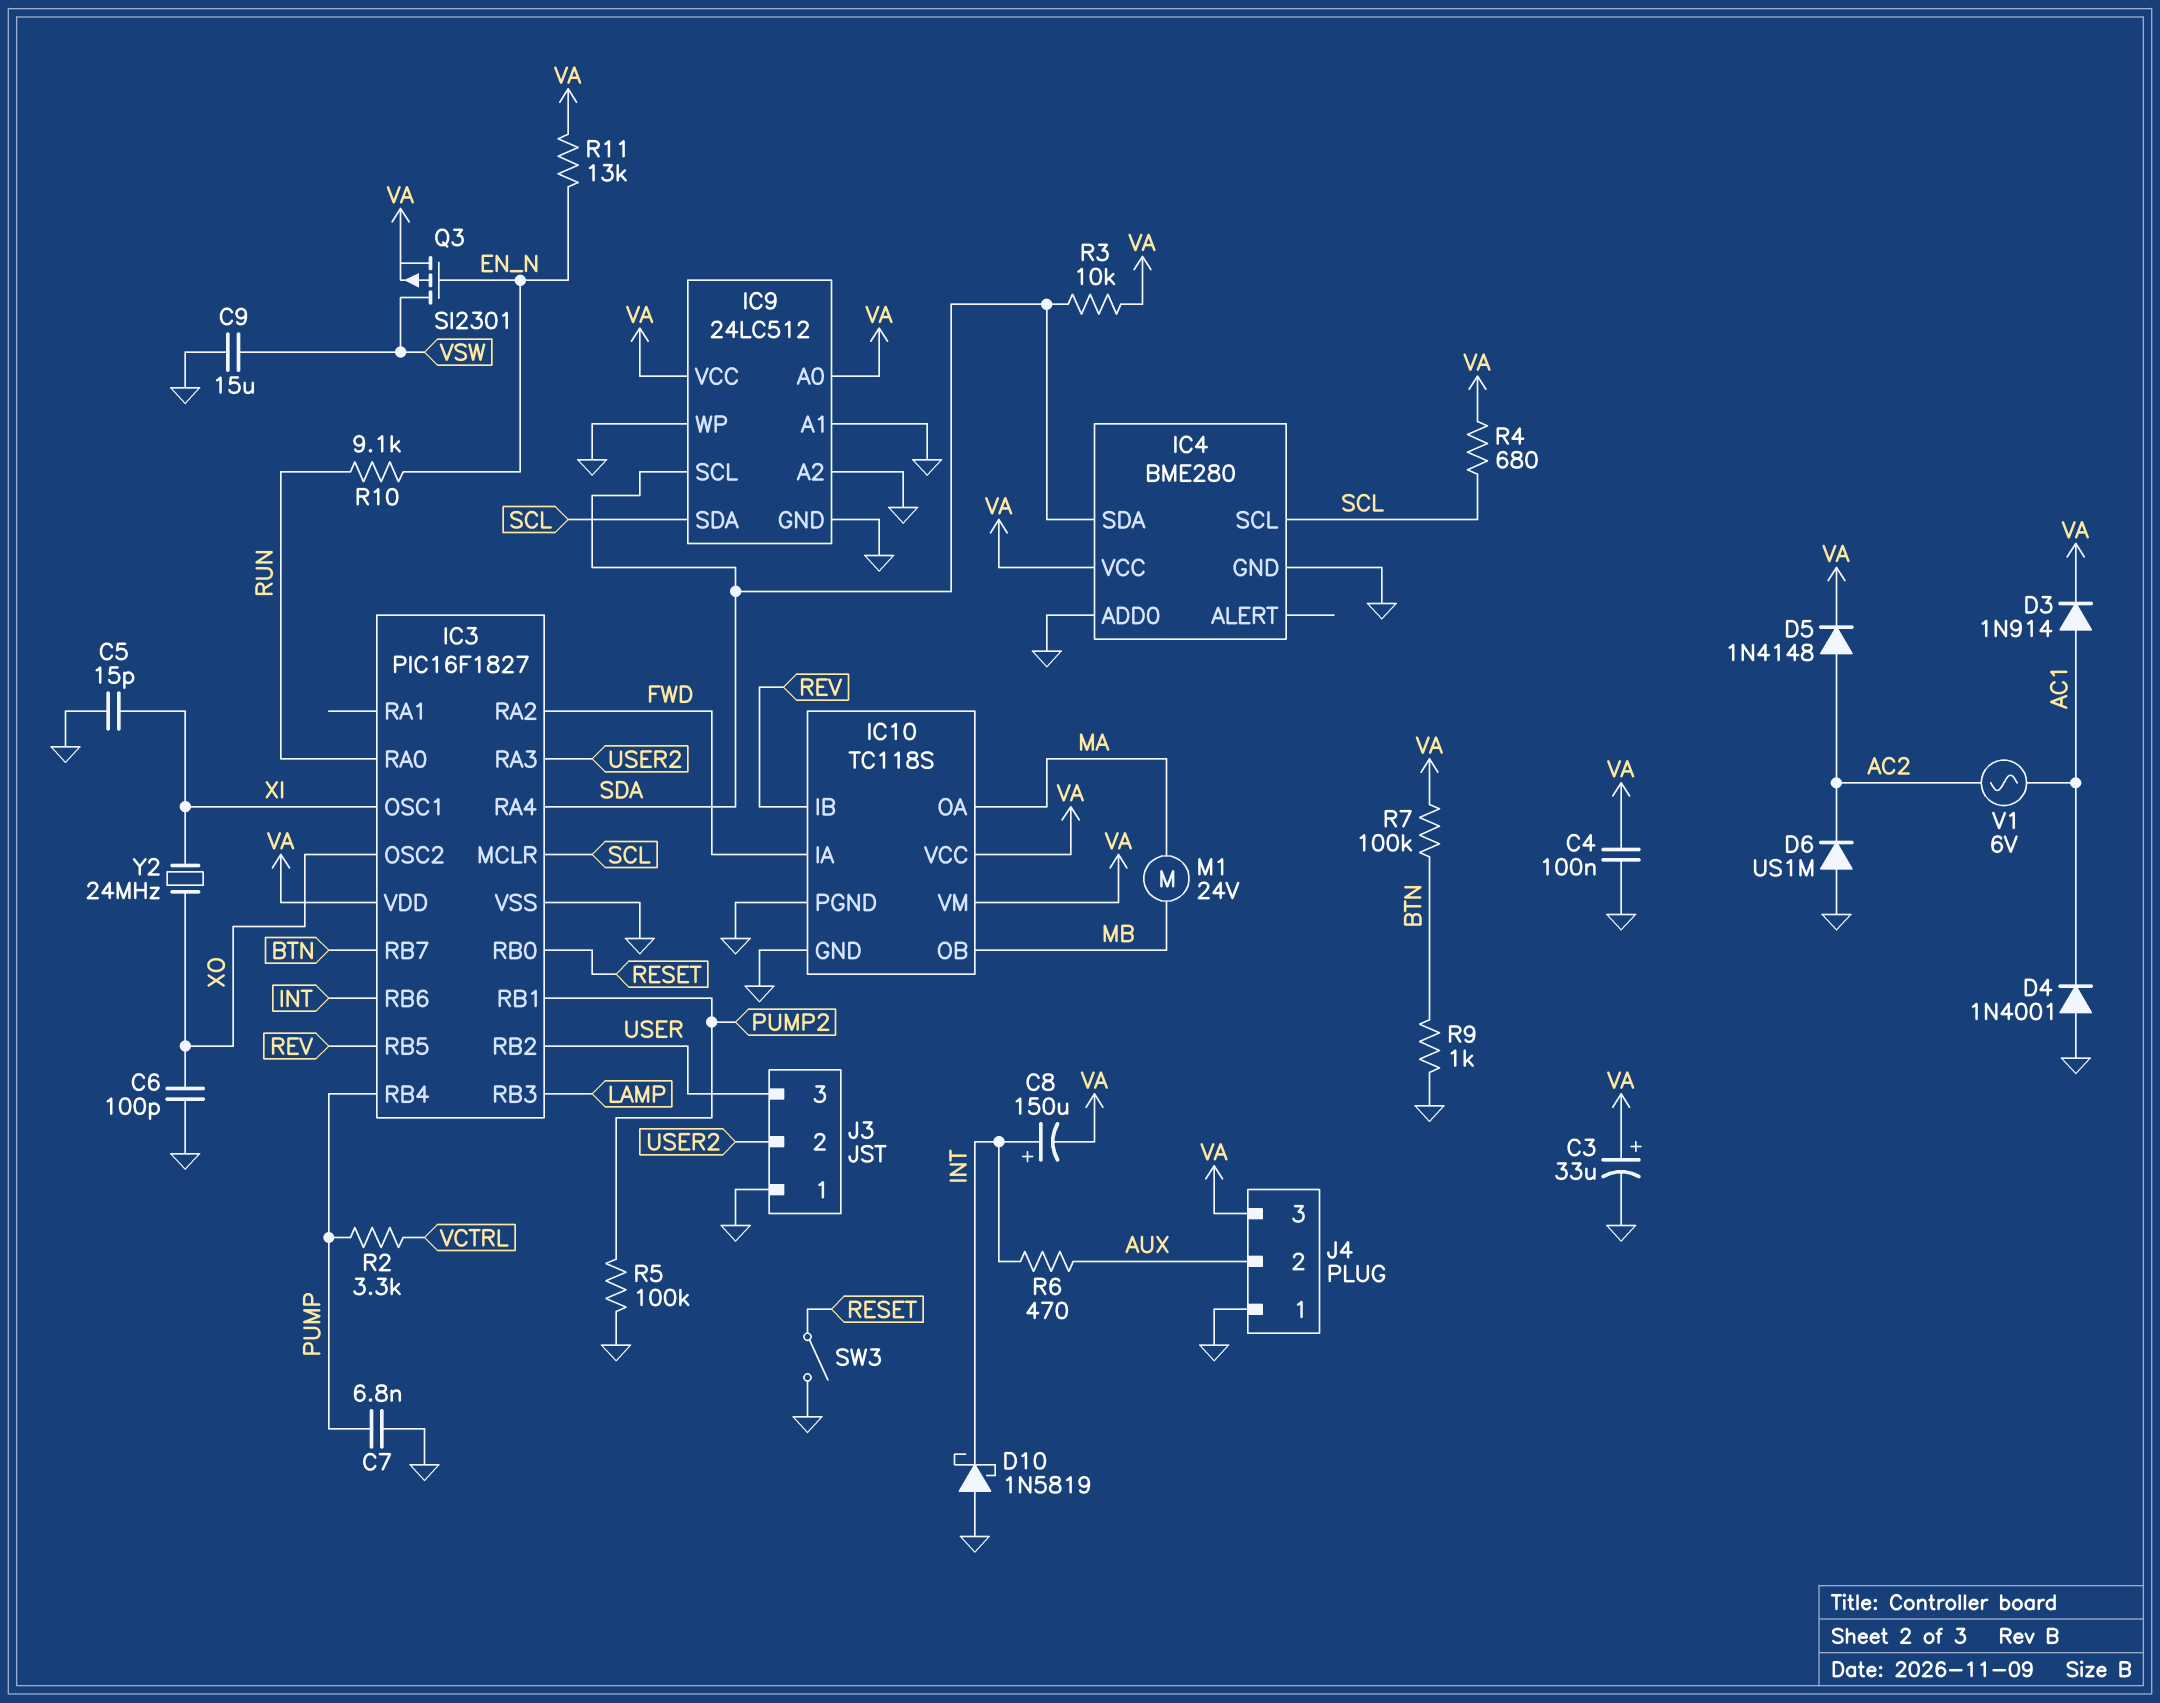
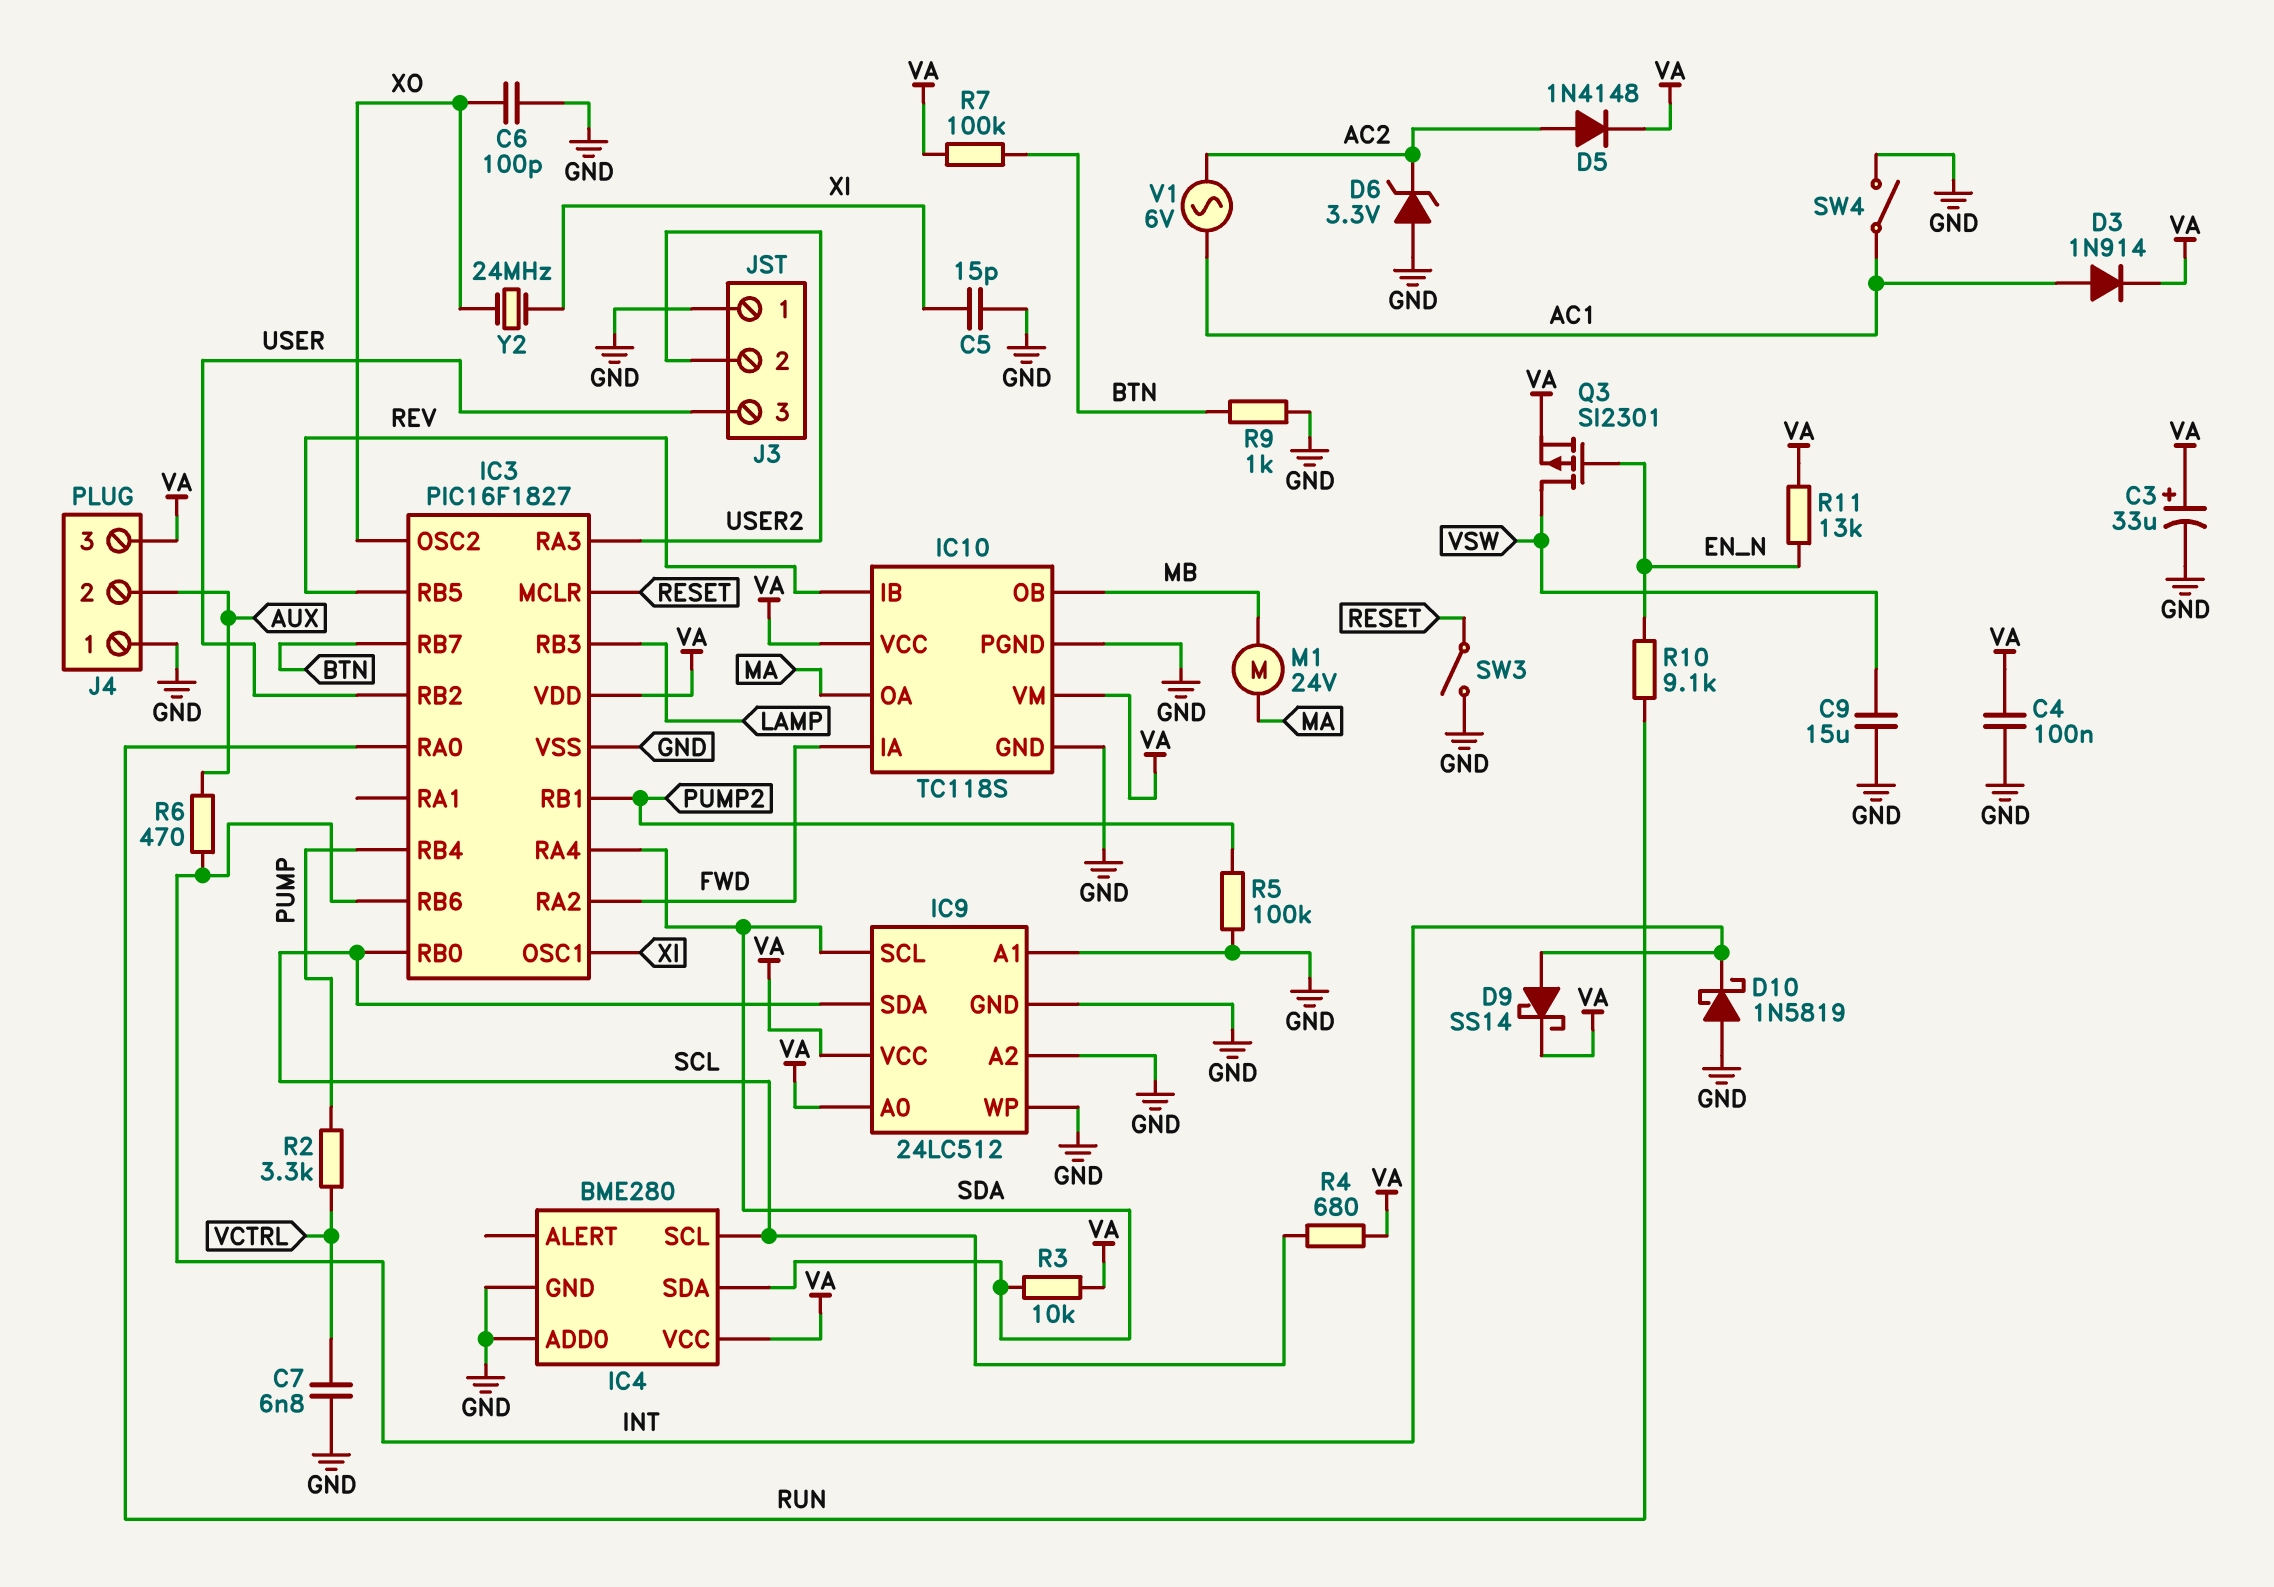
C7: 6.8nF (GND, PUMP) -> 6.8nF (GND, VCTRL)
C8: 150uF (plus INT, minus VA) -> none
D4: diode 1N4001 (A GND, K AC1) -> none
D6: diode US1M (A GND, K AC2) -> zener 3.3V (A GND, K AC2)
D9: none -> schottky SS14 (A INT, K VA)
IC3 pin MCLR: SCL -> RESET
IC3 pin RB0: RESET -> SCL
SW4: none -> switch (AC1, GND)

